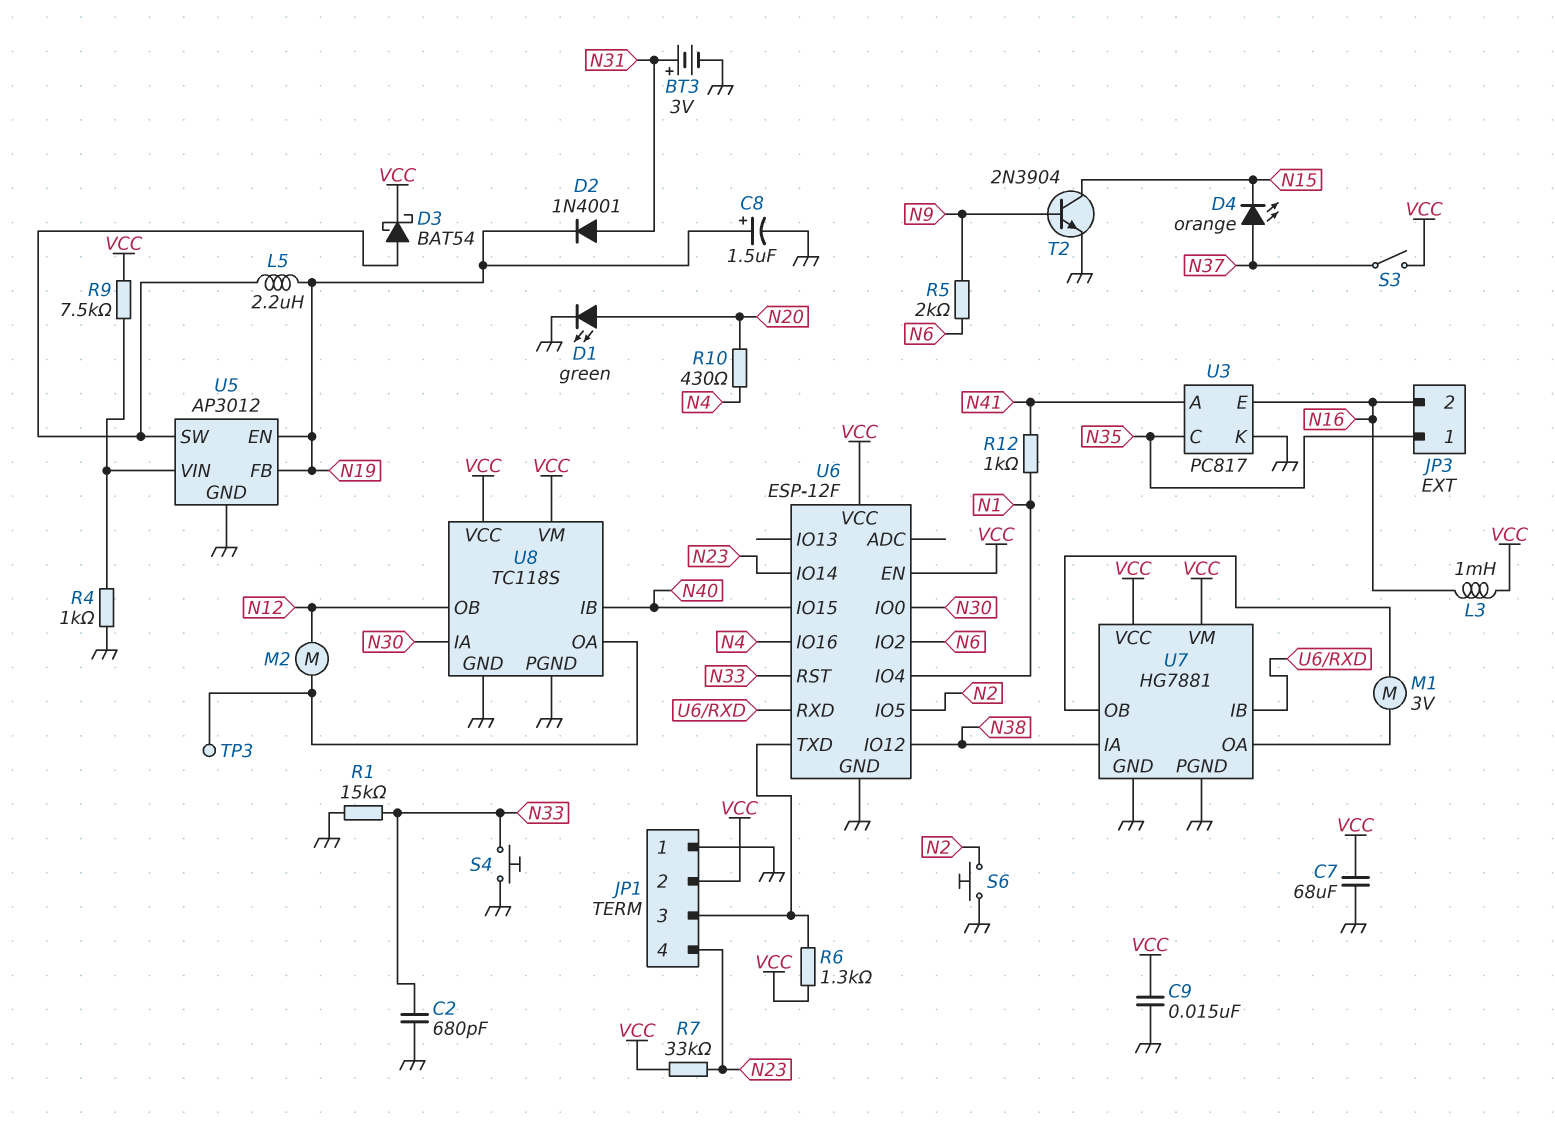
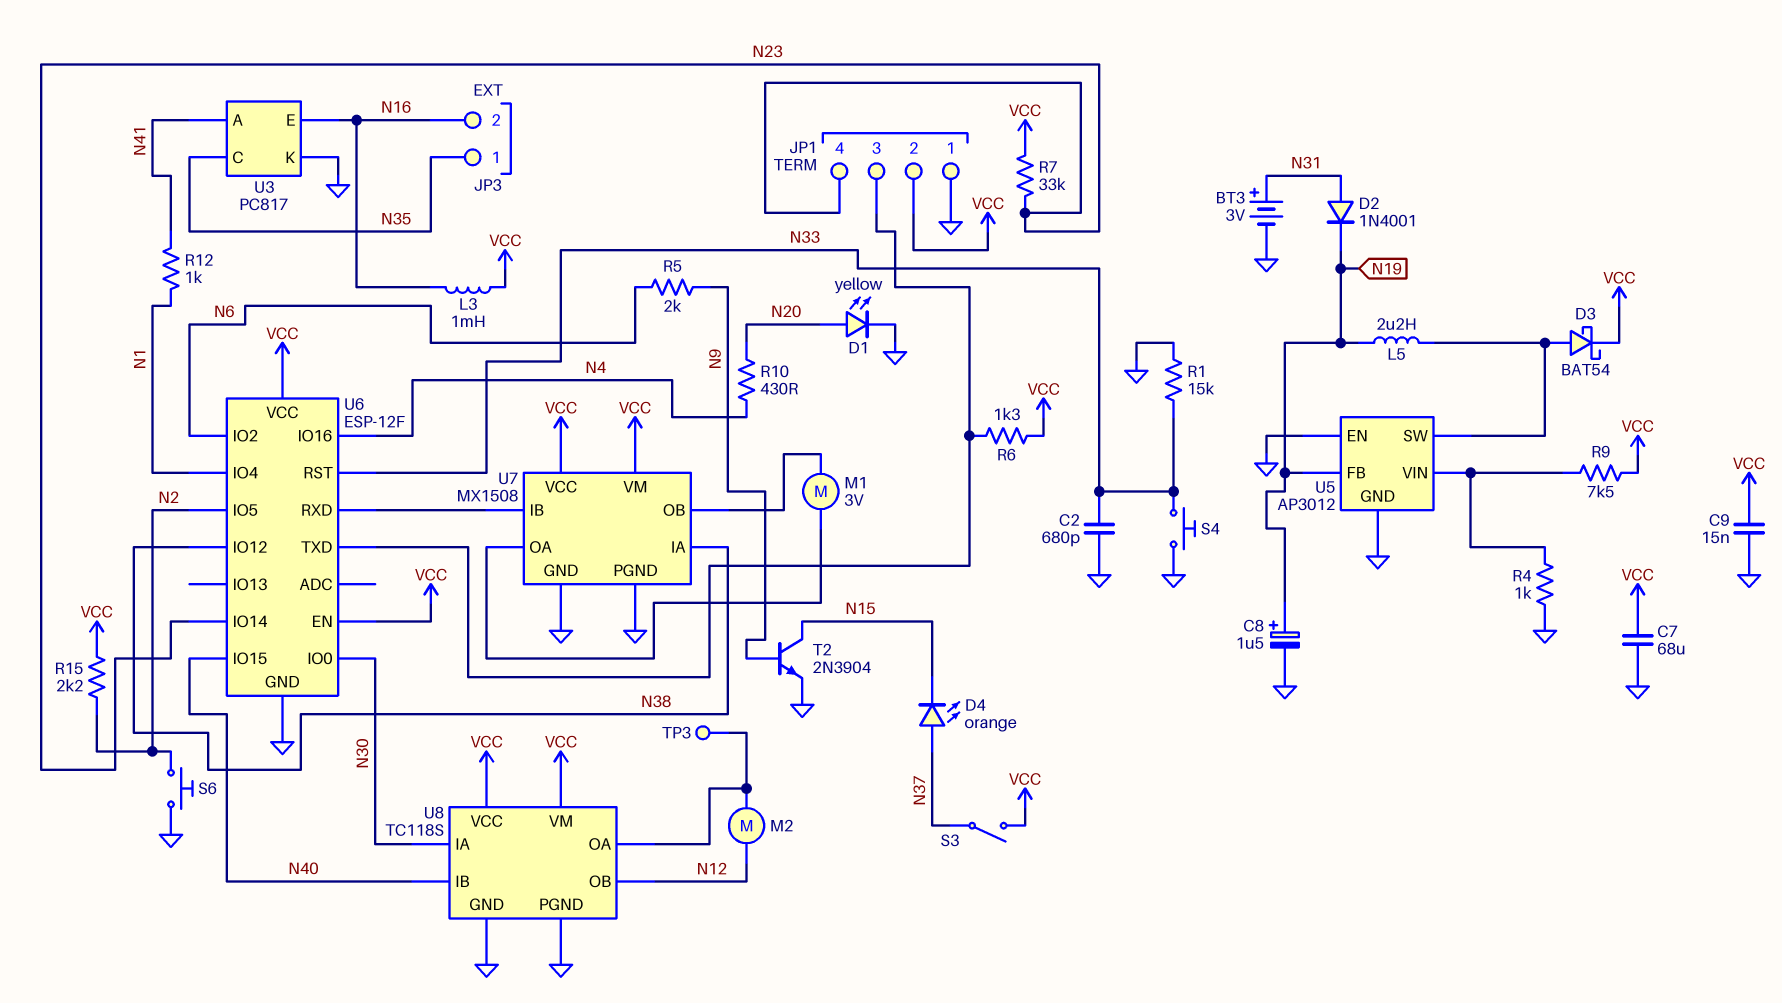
D1: LED green (A N20, K GND) -> LED yellow (A N20, K GND)
R15: none -> 2.2k (N2, VCC)
U5 pin EN: N19 -> GND
U7: HG7881 -> MX1508

